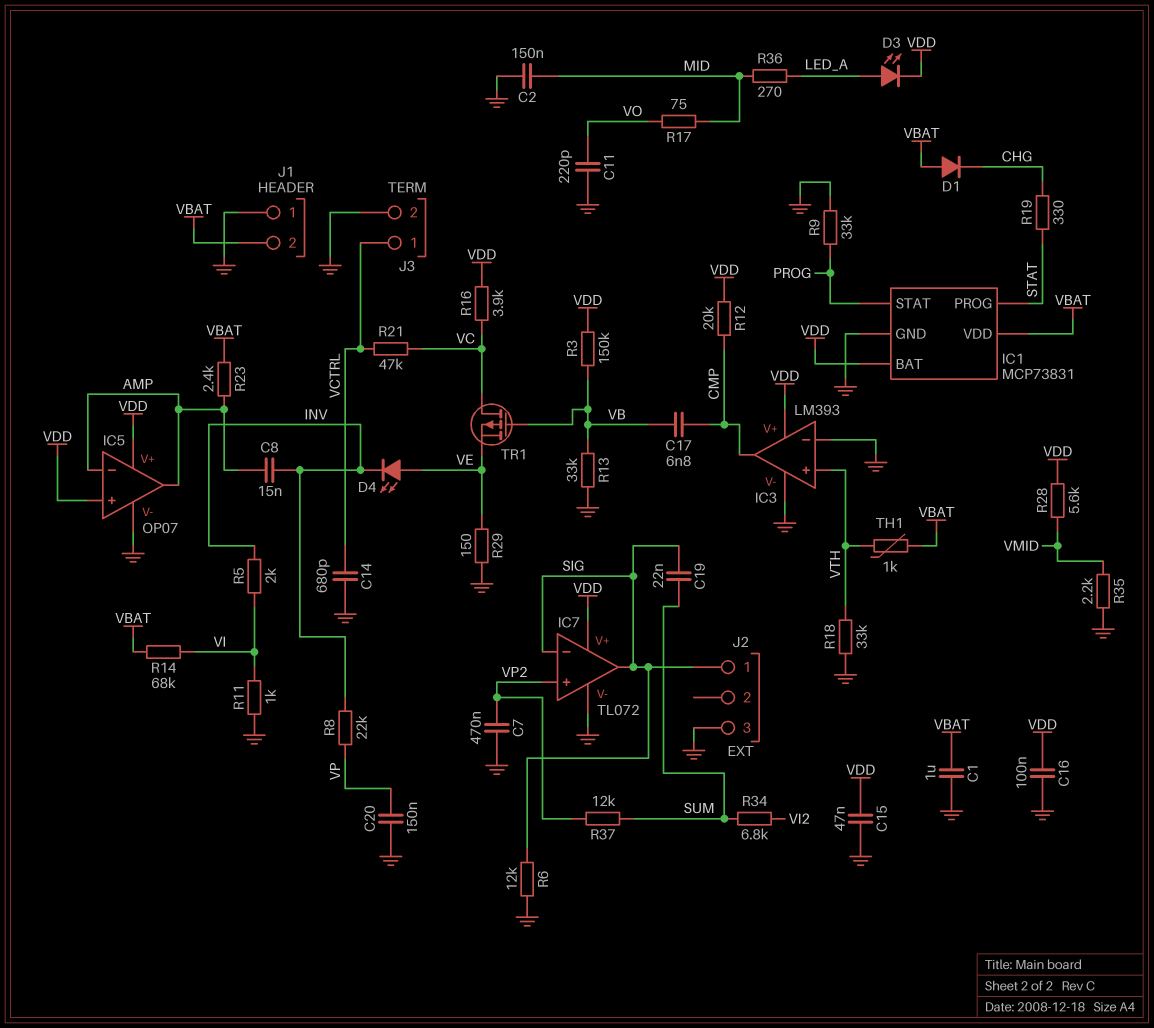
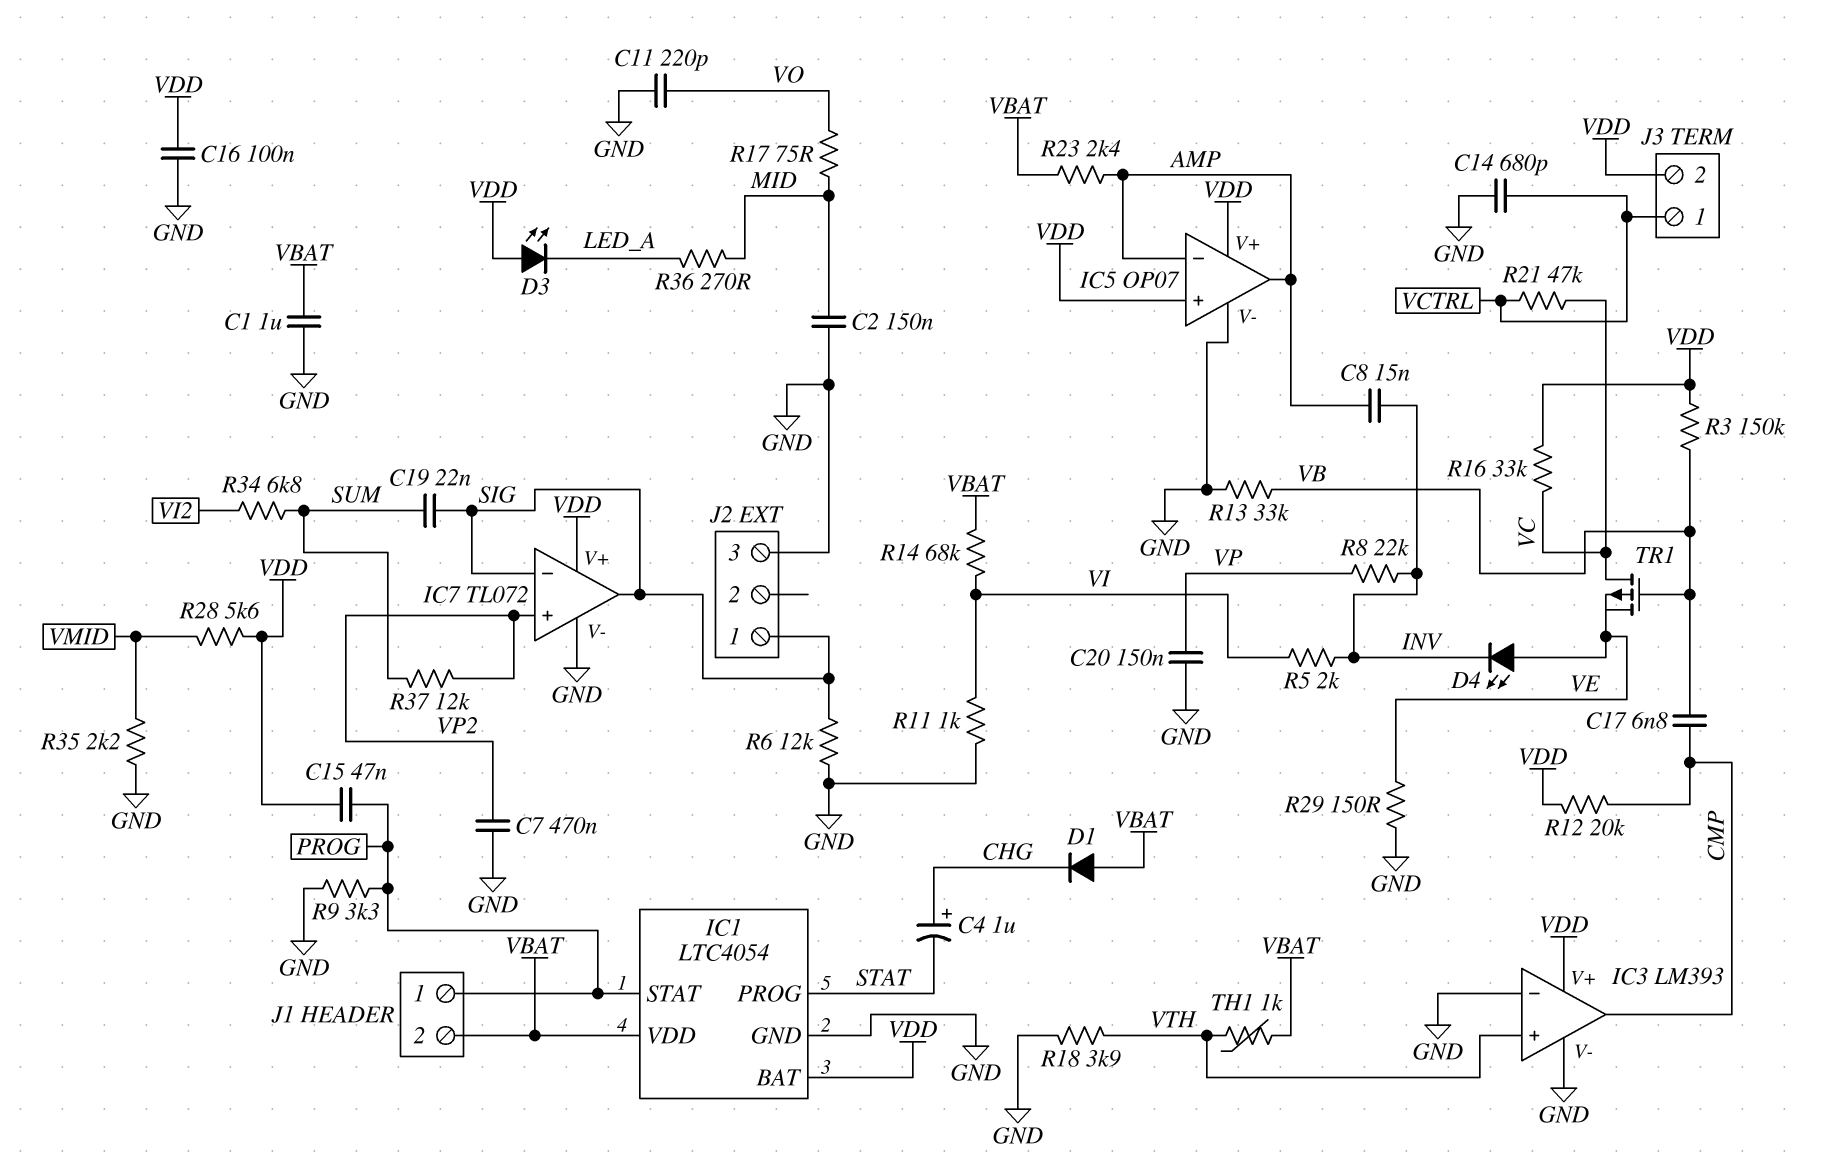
C4: none -> 1uF (plus CHG, minus STAT)
C15: 47nF (GND, VDD) -> 47nF (PROG, VDD)
D3: LED (A LED_A, K VDD) -> LED (A VDD, K LED_A)
IC1: MCP73831 -> LTC4054
J1 pin 1: GND -> PROG
J3 pin 2: GND -> VDD
R9: 33k (GND, PROG) -> 3.3k (GND, PROG)
R16: 3.9k (VC, VDD) -> 33k (VC, VDD)
R18: 33k (GND, VTH) -> 3.9k (GND, VTH)
R19: 330 (CHG, STAT) -> none

